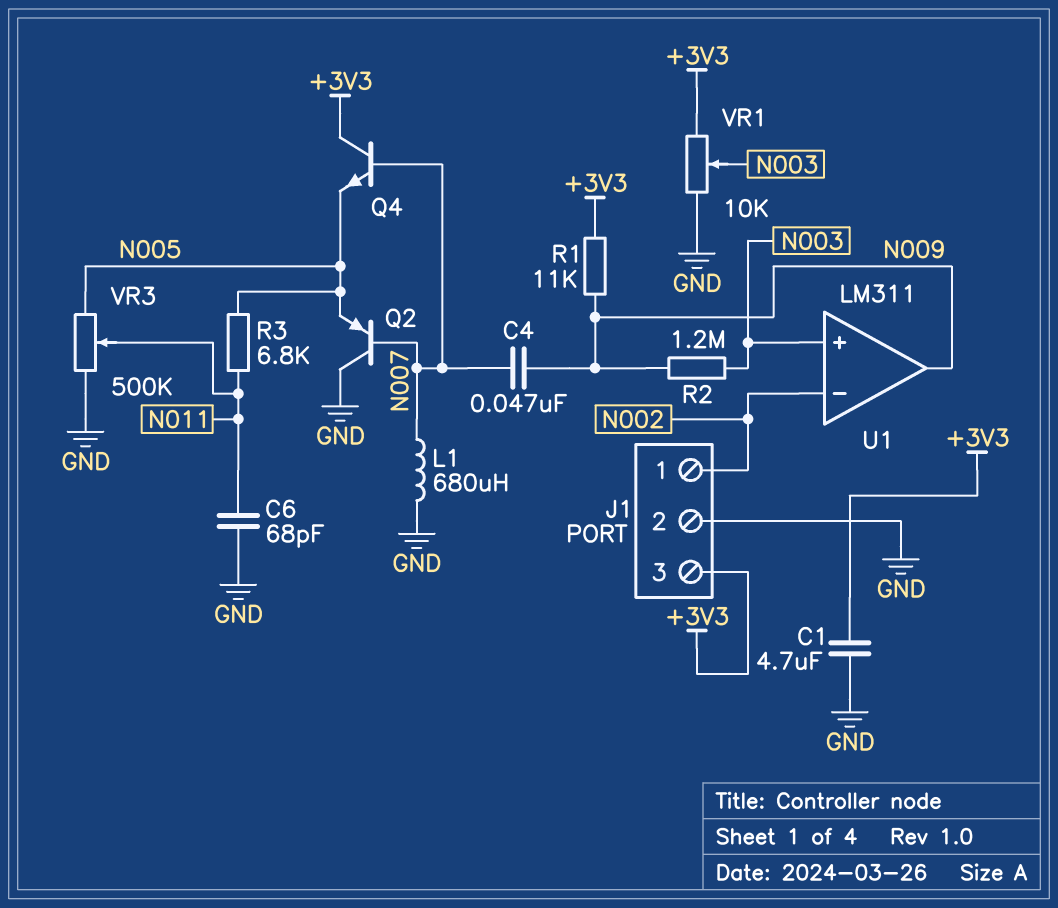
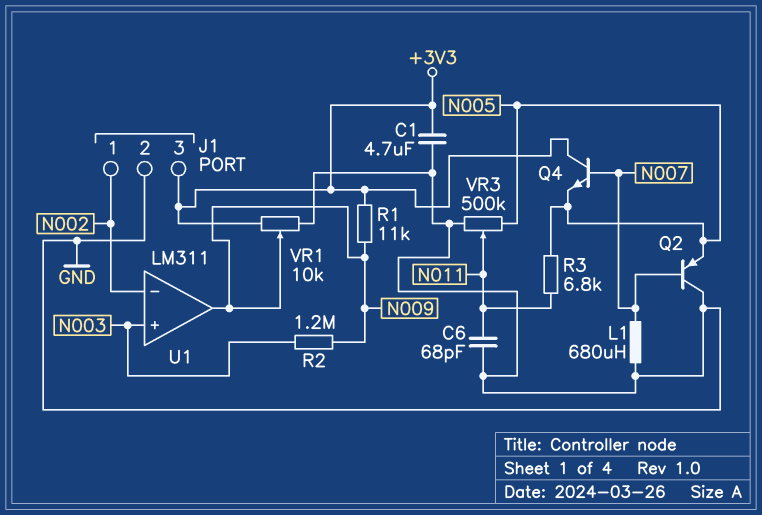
C4: 47nF (N007, N009) -> none
VR1: 10k (+3V3, GND, wiper N003) -> 10k (+3V3, GND, wiper N009)

